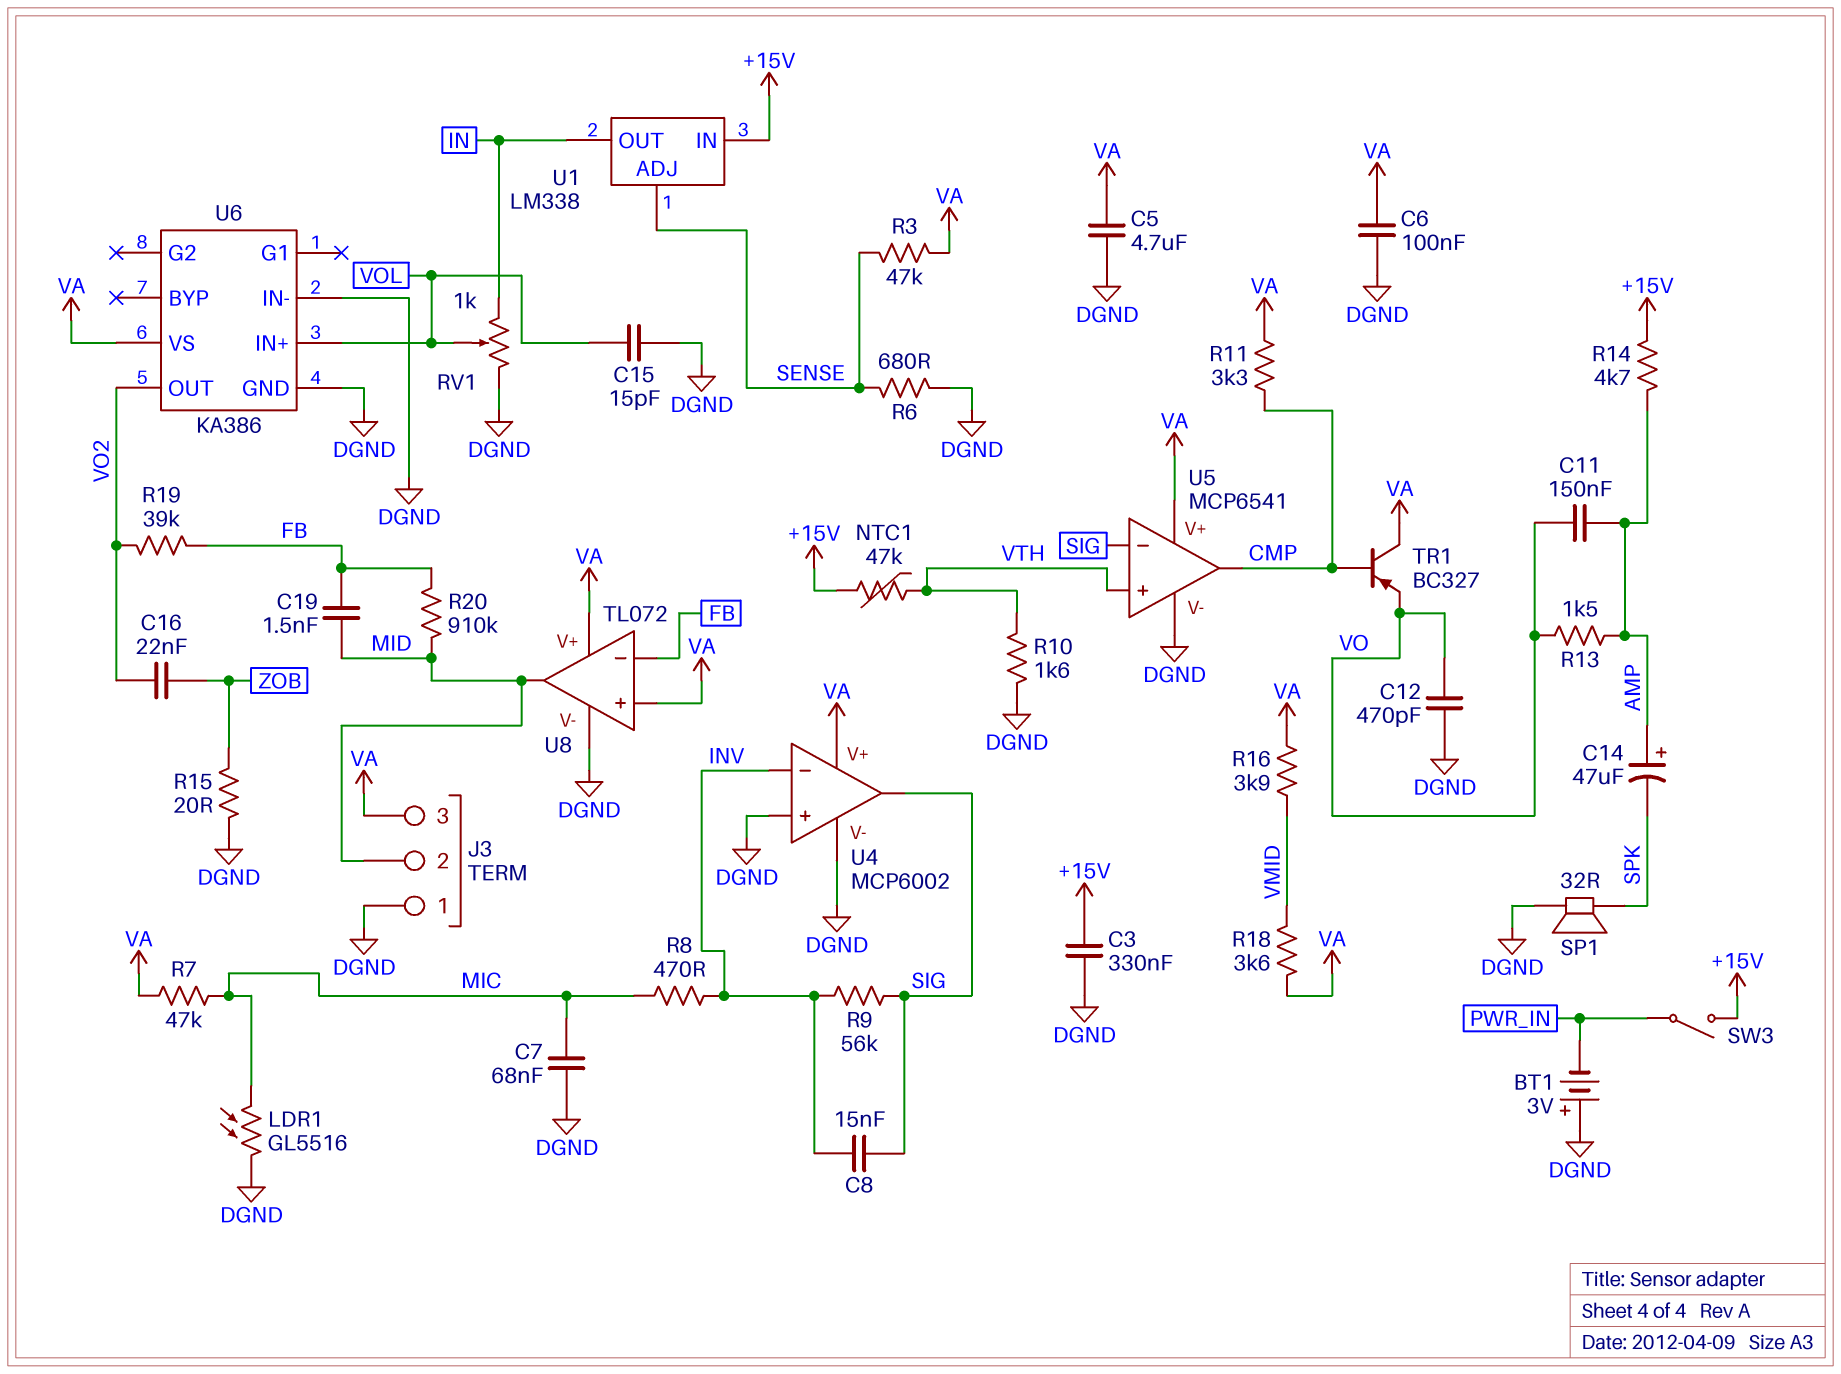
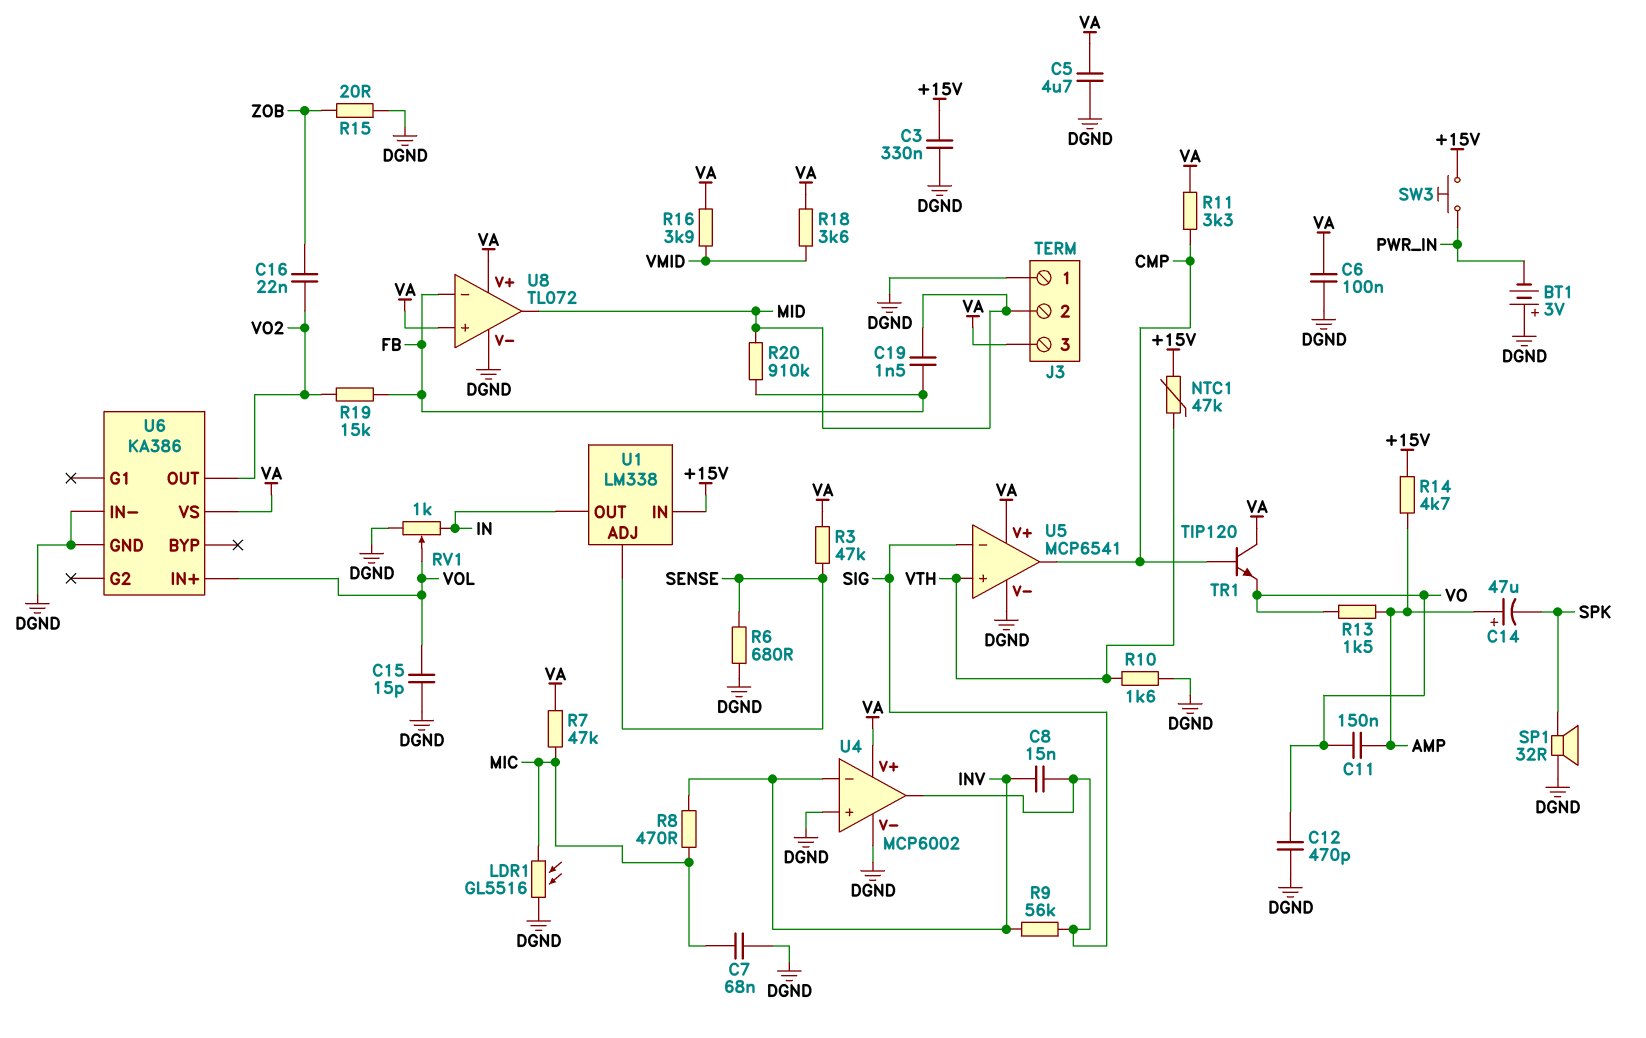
R19: 39k (FB, VO2) -> 15k (FB, VO2)
SW3: switch (+15V, PWR_IN) -> button (+15V, PWR_IN)
TR1: PNP BC327 (B CMP, C VA, E VO) -> NPN TIP120 (B CMP, C VA, E VO)

